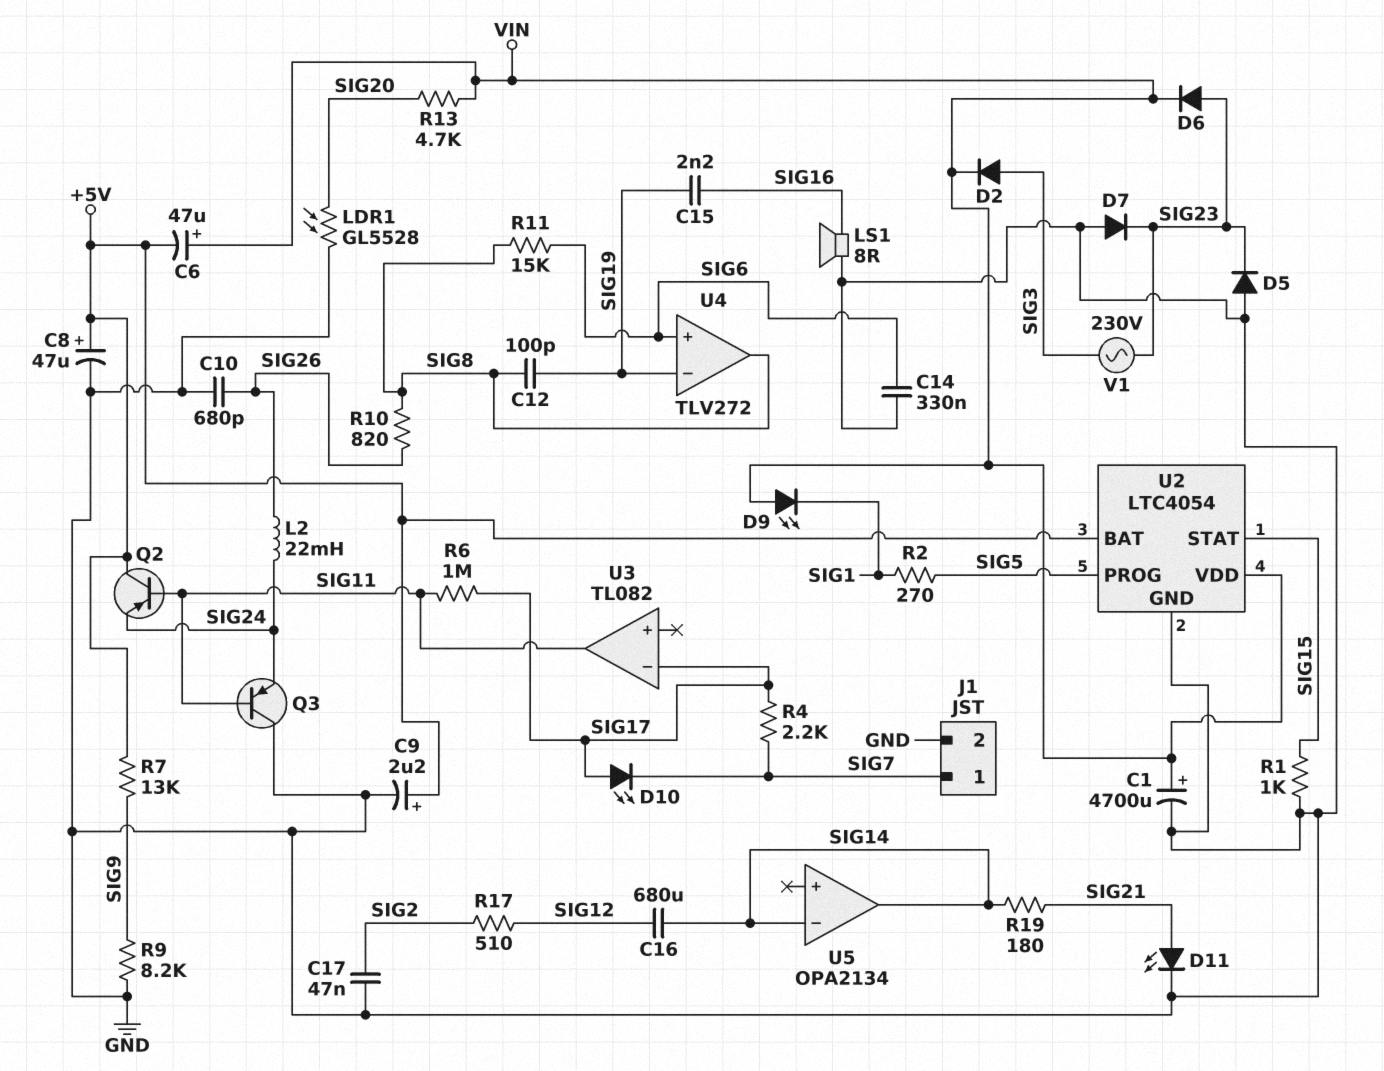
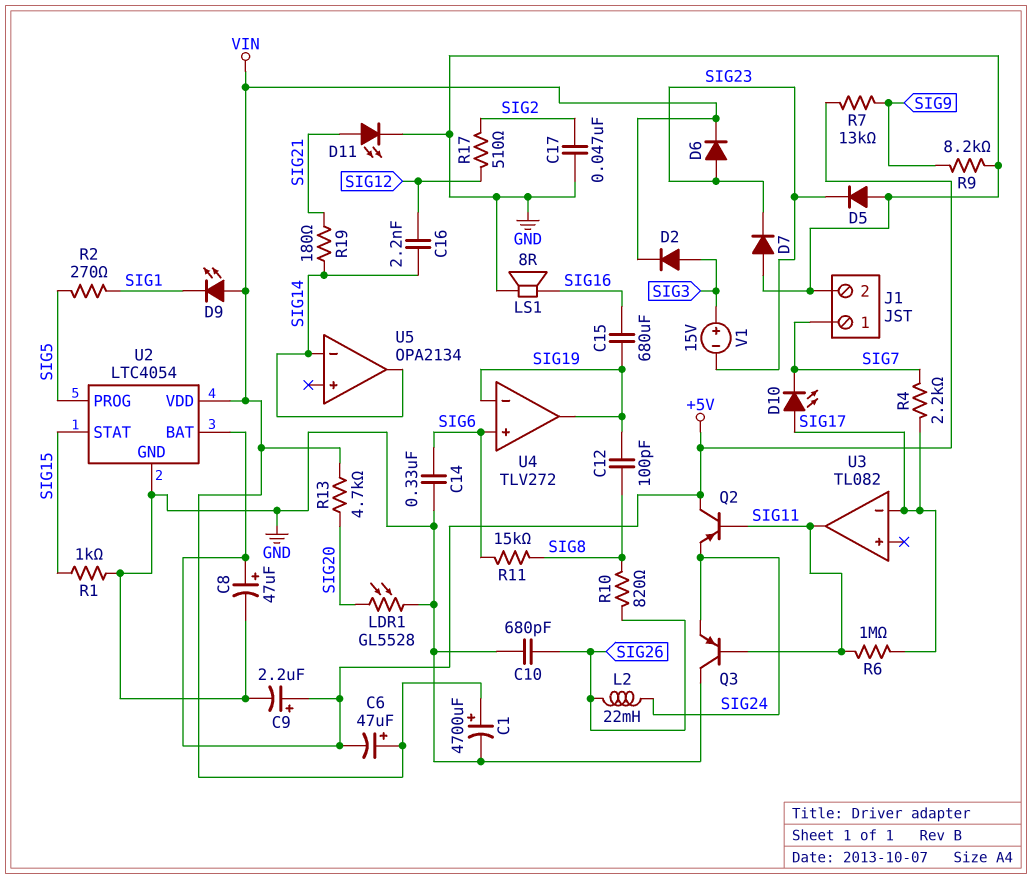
C15: 2.2nF (SIG16, SIG19) -> 680uF (SIG16, SIG19)
C16: 680uF (SIG12, SIG14) -> 2.2nF (SIG12, SIG14)
U4 pin out: SIG8 -> SIG19
V1: AC 230V (SIG3, SIG23) -> 15V (plus SIG3, minus SIG23)

